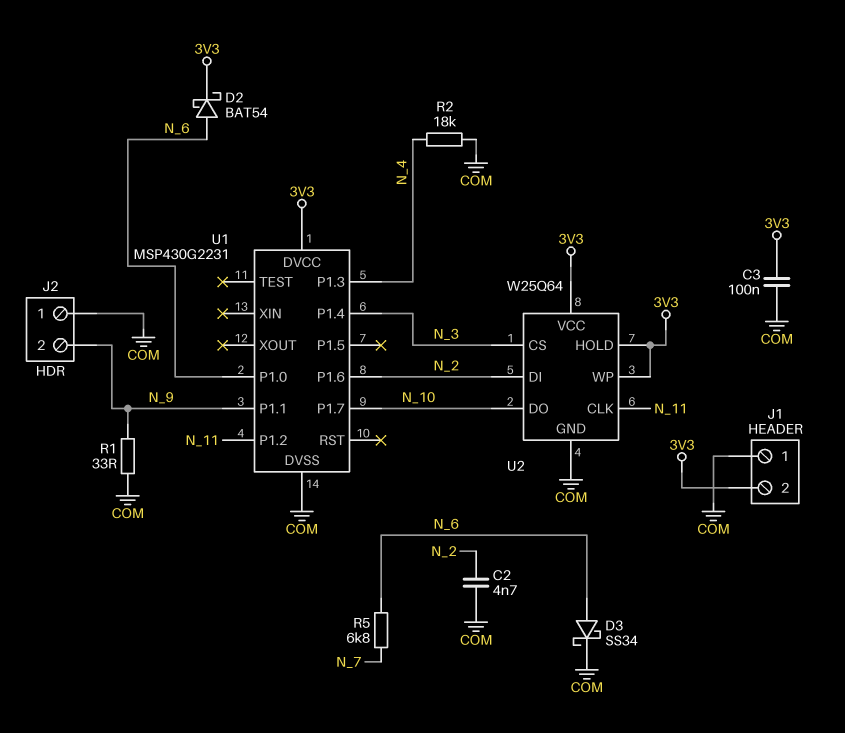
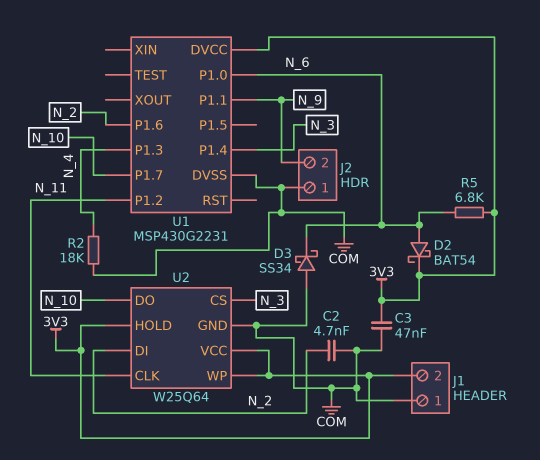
C3: 100nF (3V3, COM) -> 47nF (3V3, COM)
D3: schottky SS34 (A N_6, K COM) -> schottky SS34 (A COM, K N_6)
R1: 33 (COM, N_9) -> none
R5: 6.8k (N_6, N_7) -> 6.8k (3V3, N_6)

